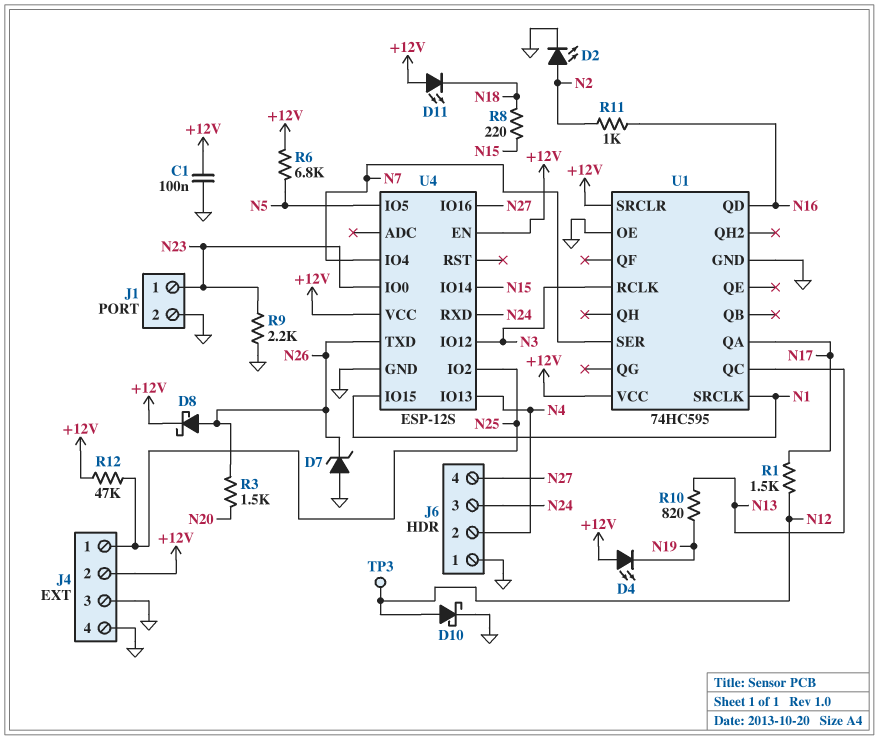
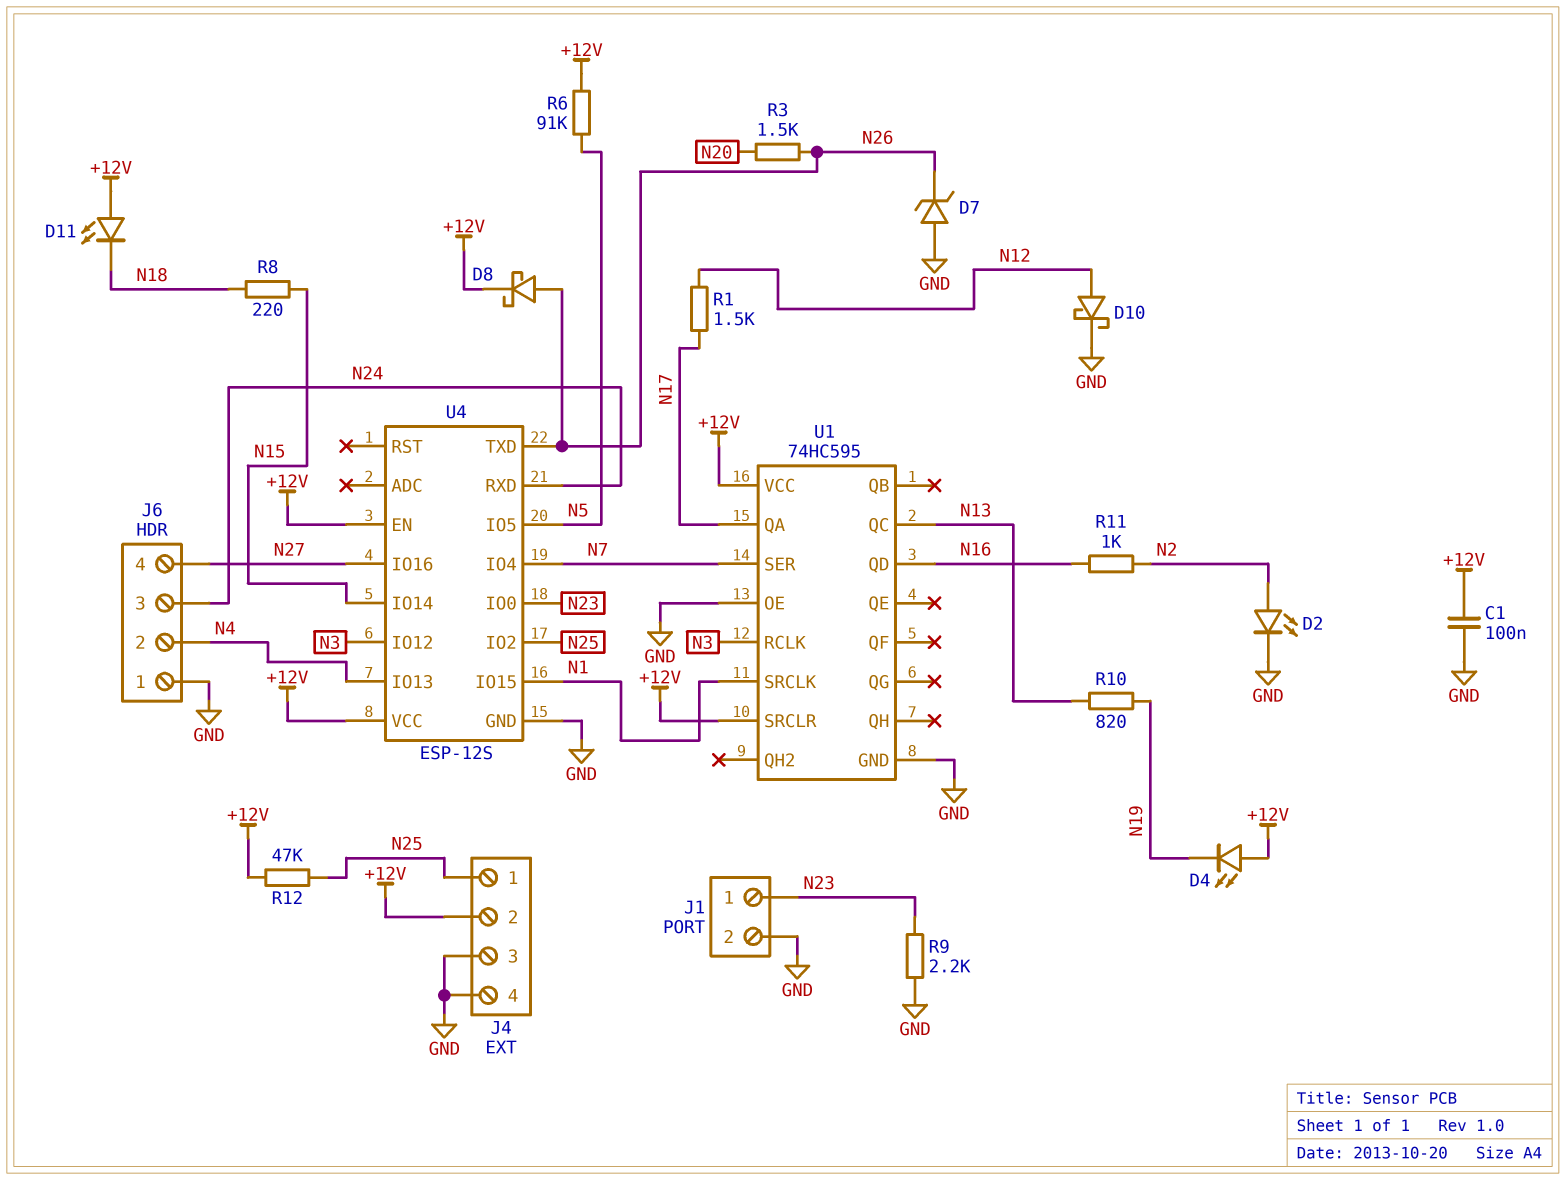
R6: 6.8k (+12V, N5) -> 91k (+12V, N5)
TP3: test point (N12) -> none

